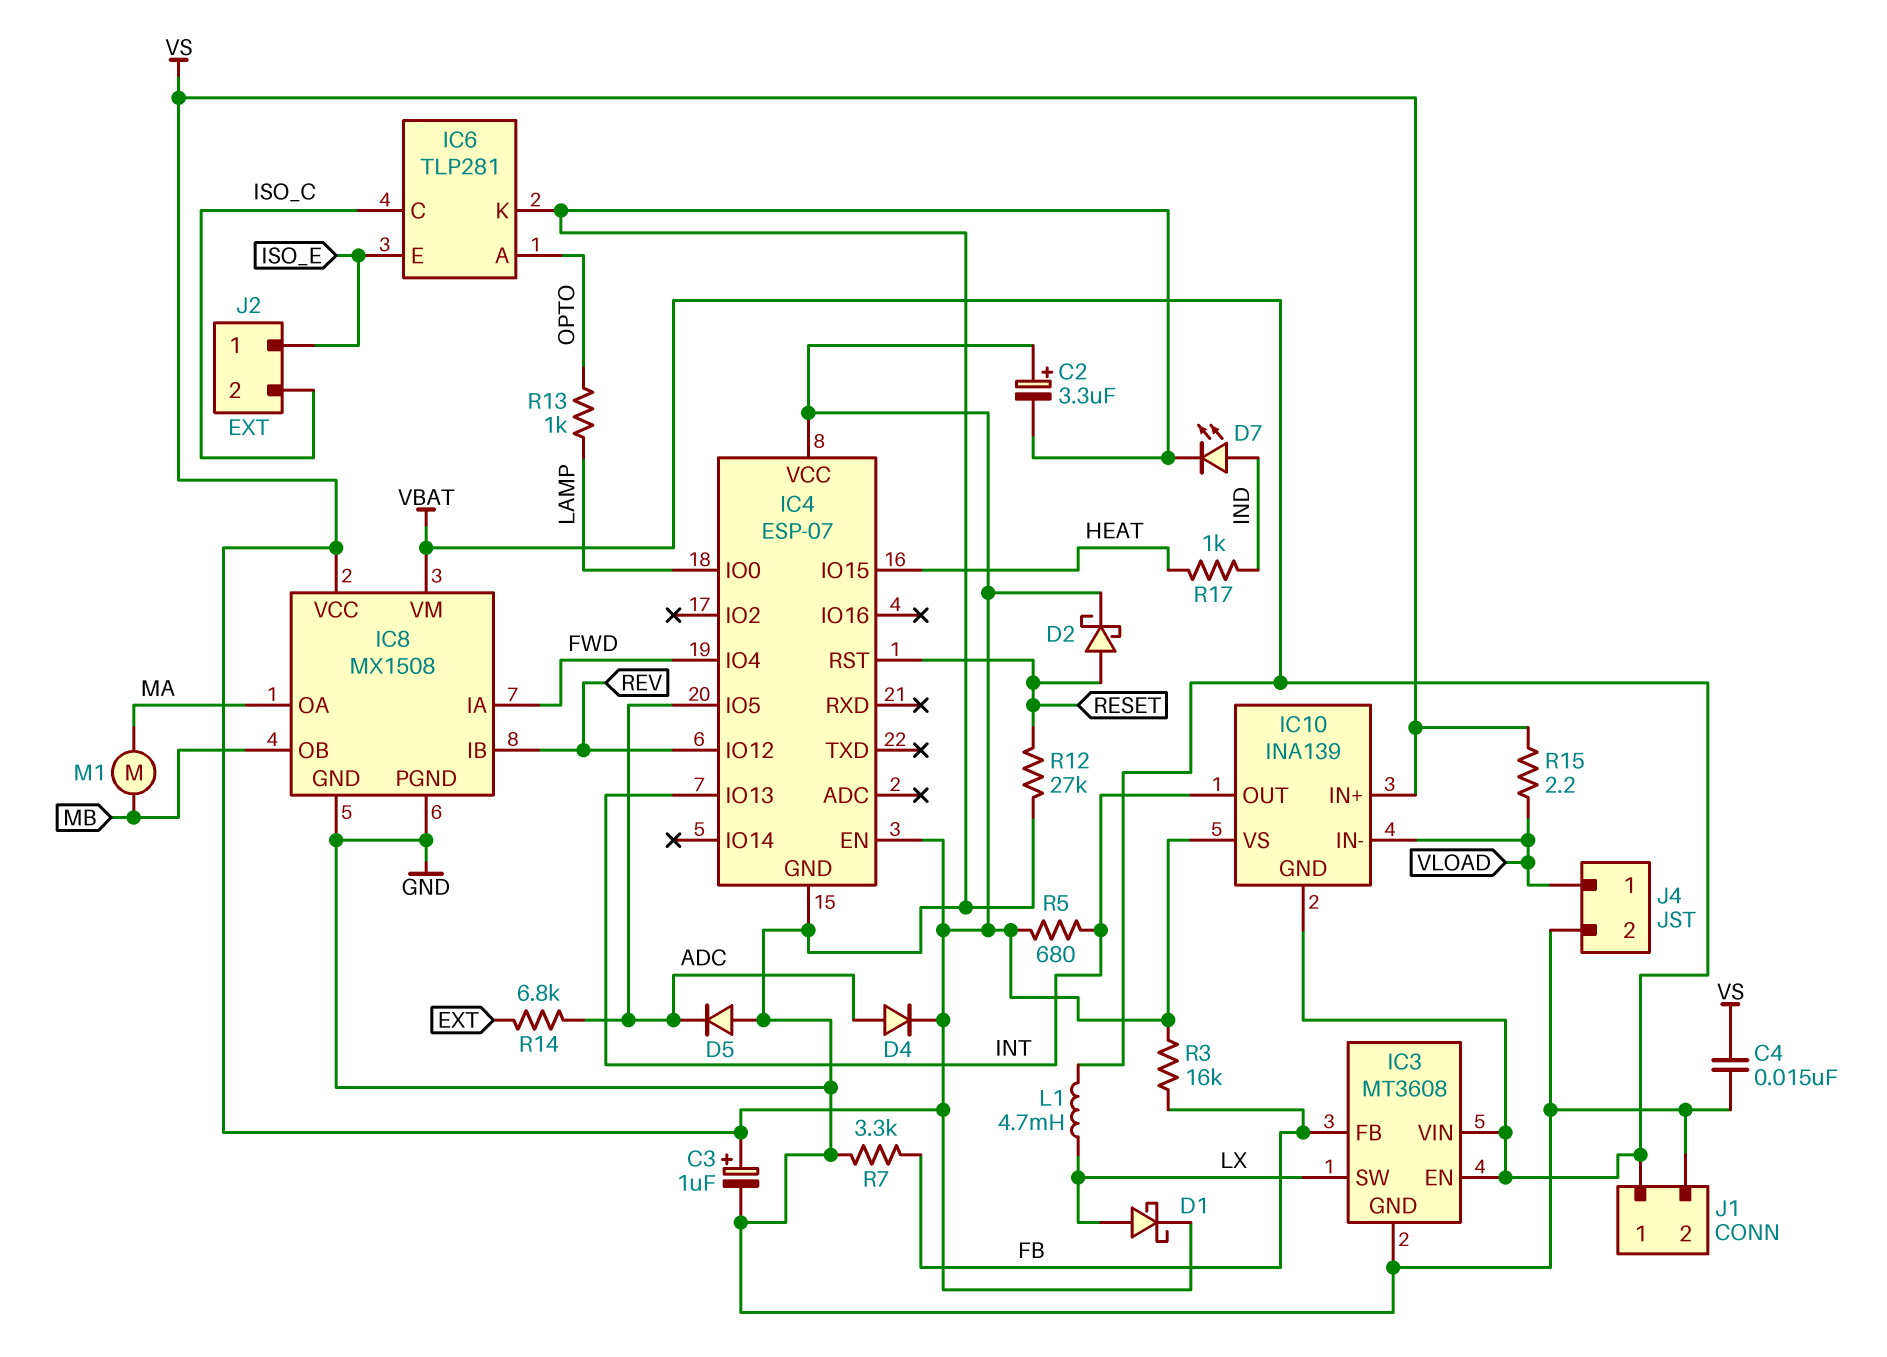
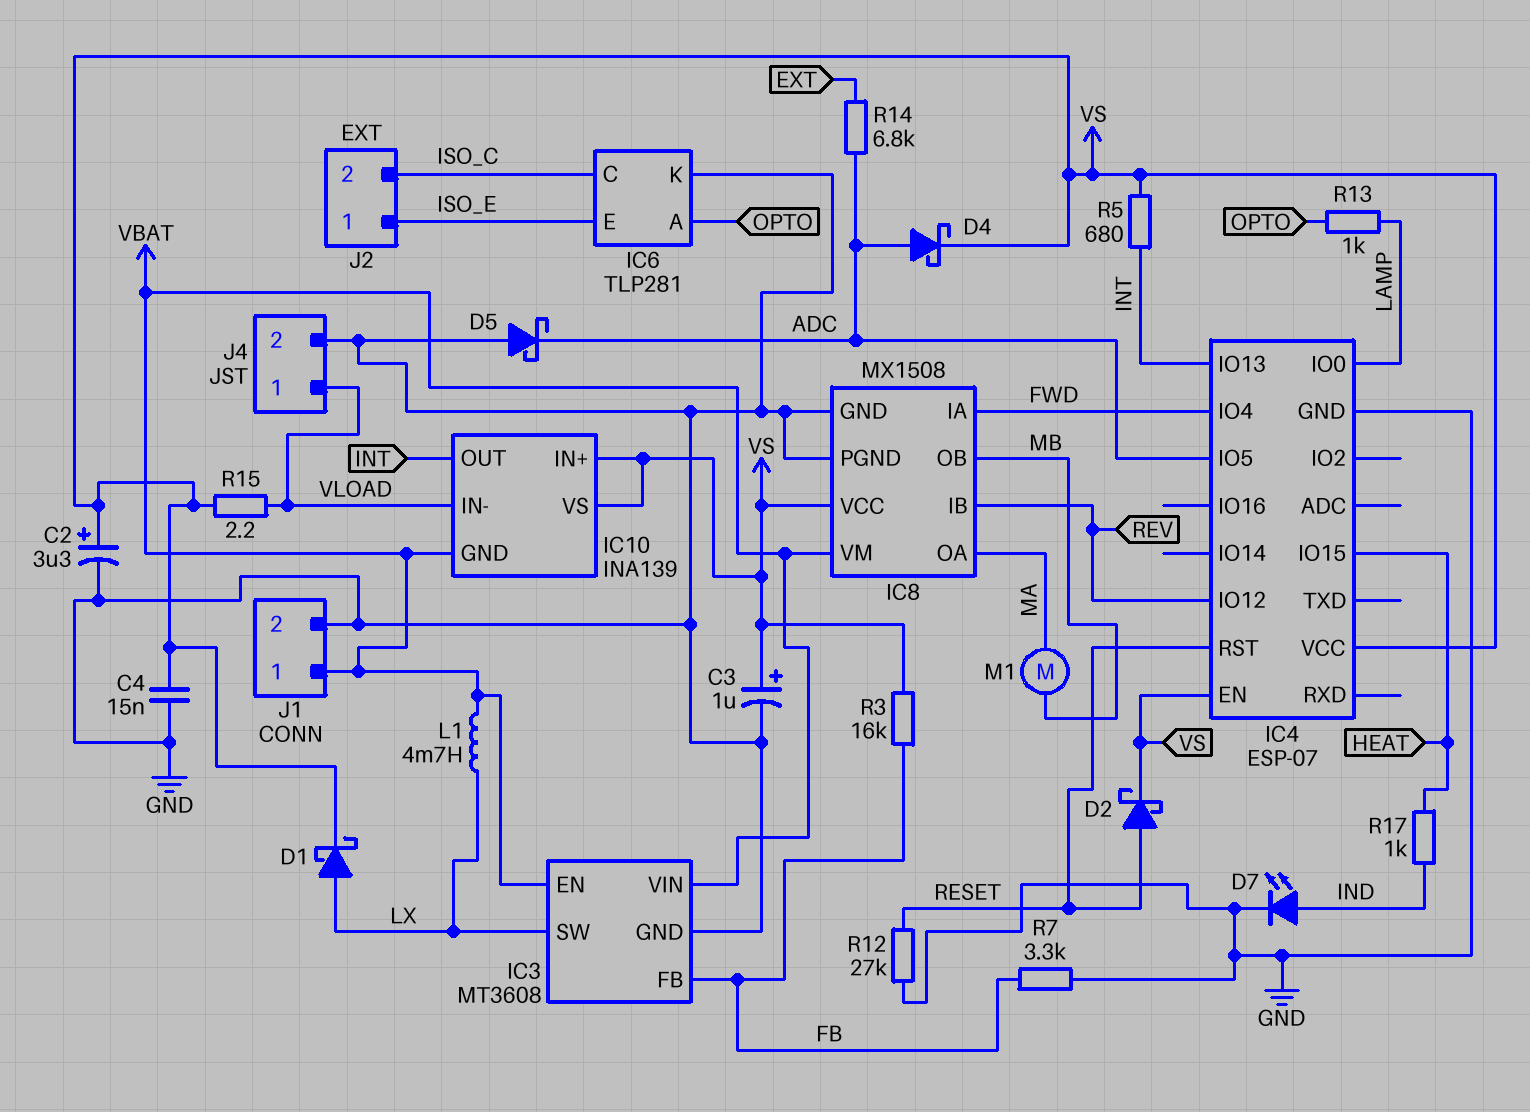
D4: diode (A ADC, K VS) -> schottky (A ADC, K VS)
D5: diode (A GND, K ADC) -> schottky (A GND, K ADC)

